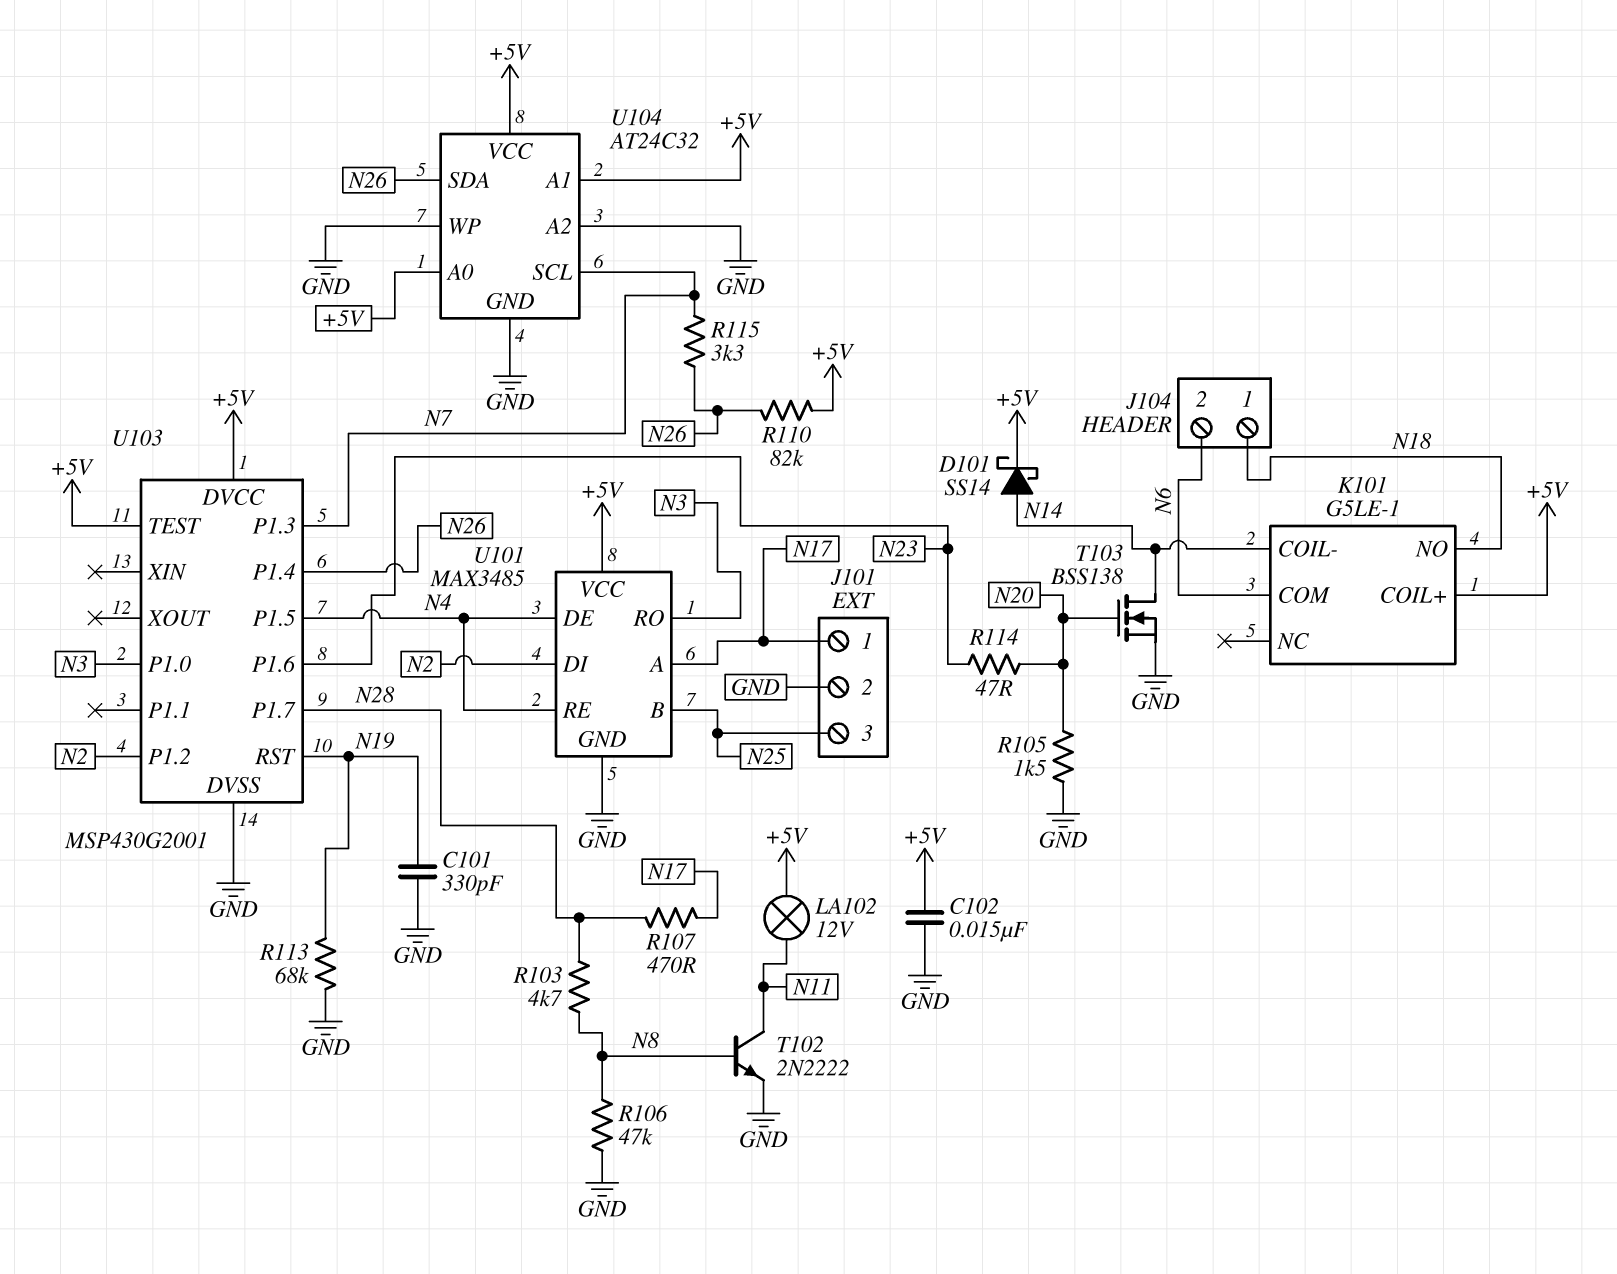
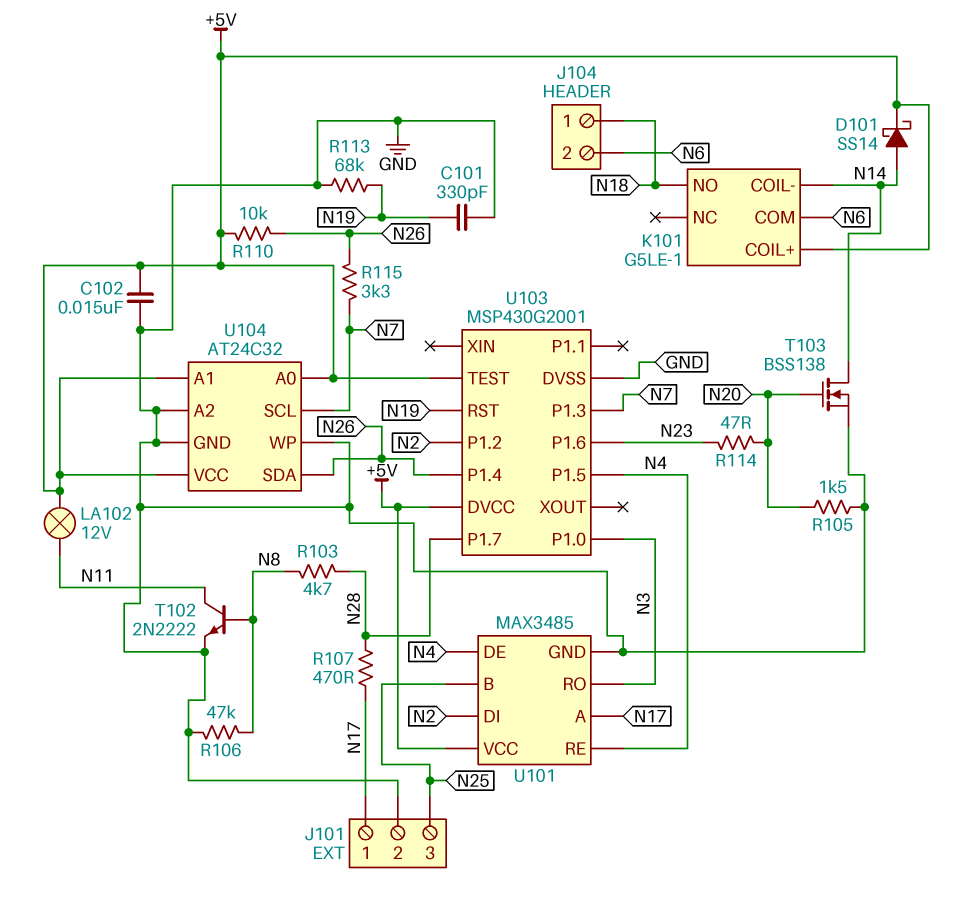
R110: 82k (+5V, N26) -> 10k (+5V, N26)

